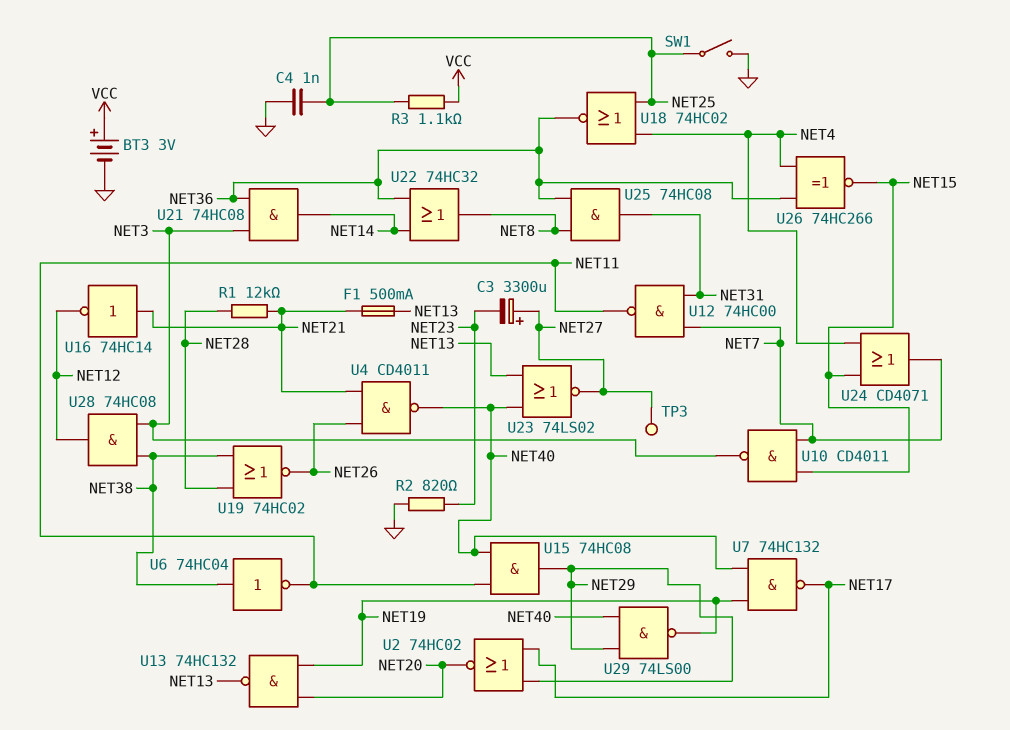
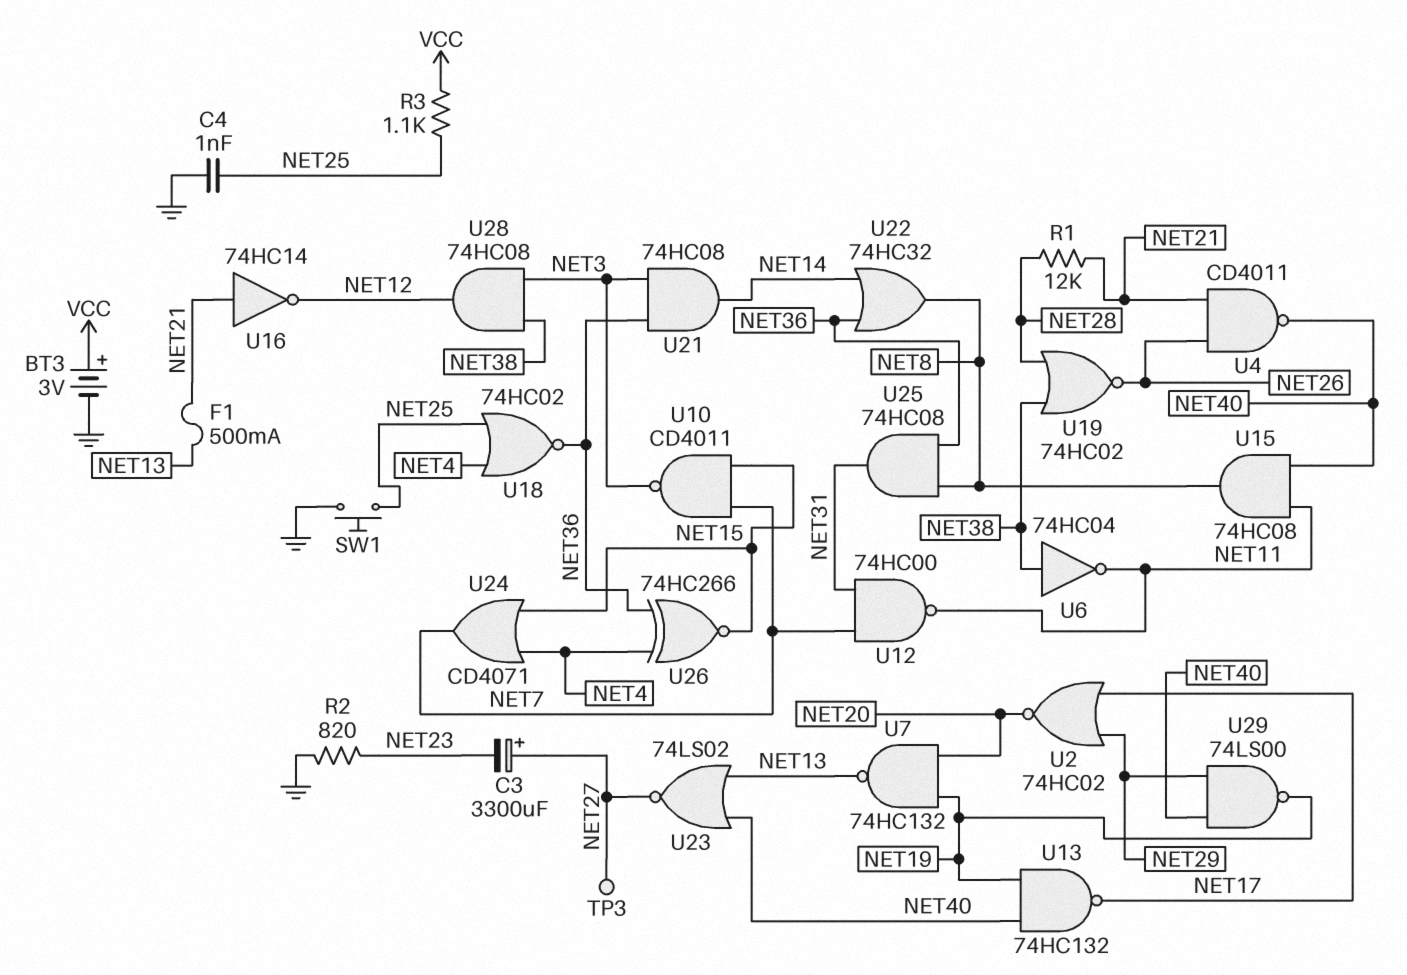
SW1: switch (GND, NET25) -> button (GND, NET25)
U7: NAND 74HC132 (in NET19, in NET40, out NET17) -> NAND 74HC132 (in NET19, in NET20, out NET13)
U13: NAND 74HC132 (in NET19, in NET20, out NET13) -> NAND 74HC132 (in NET19, in NET40, out NET17)
U15: AND 74HC08 (in NET11, in NET40, out NET29) -> AND 74HC08 (in NET11, in NET40, out NET8)

